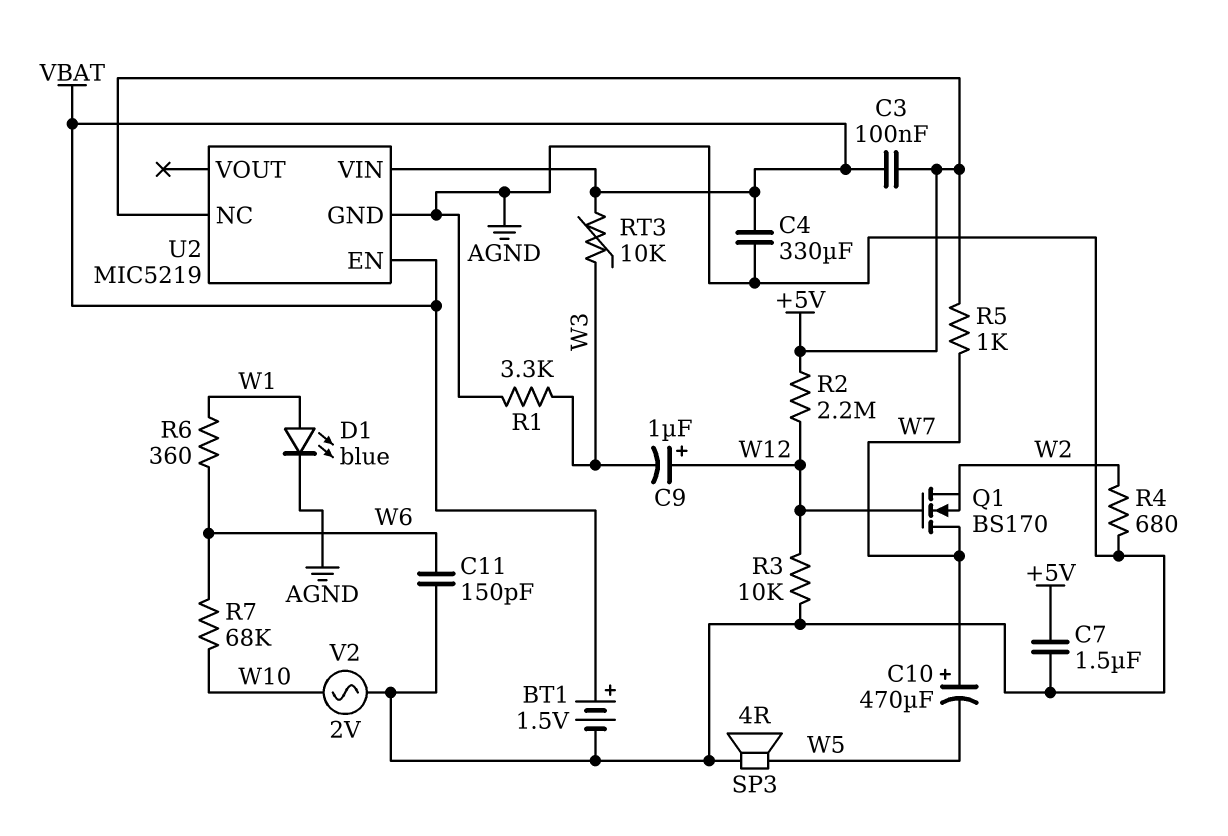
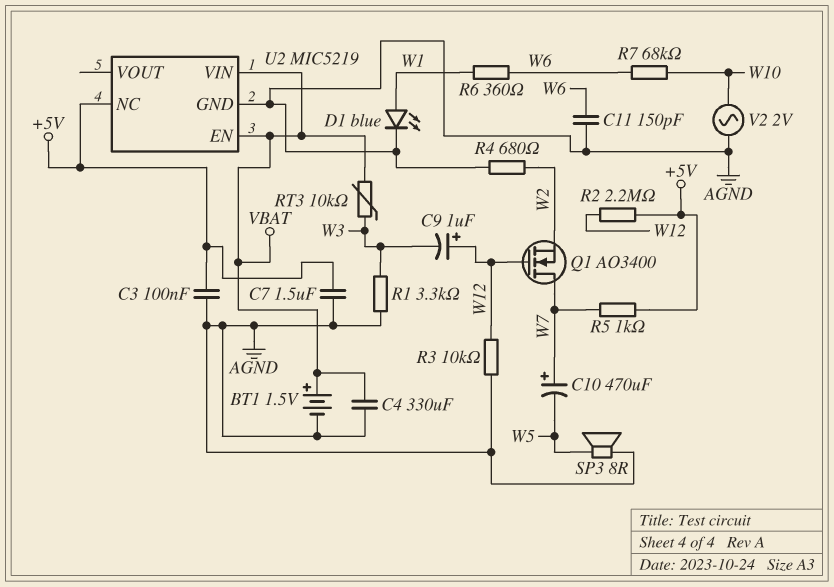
C3: 100nF (+5V, VBAT) -> 100nF (+5V, AGND)
Q1: NMOS BS170 (G W12, D W7, S W2) -> NMOS AO3400 (G W12, D W7, S W2)
SP3: speaker 4R (AGND, W5) -> speaker 8R (AGND, W5)

